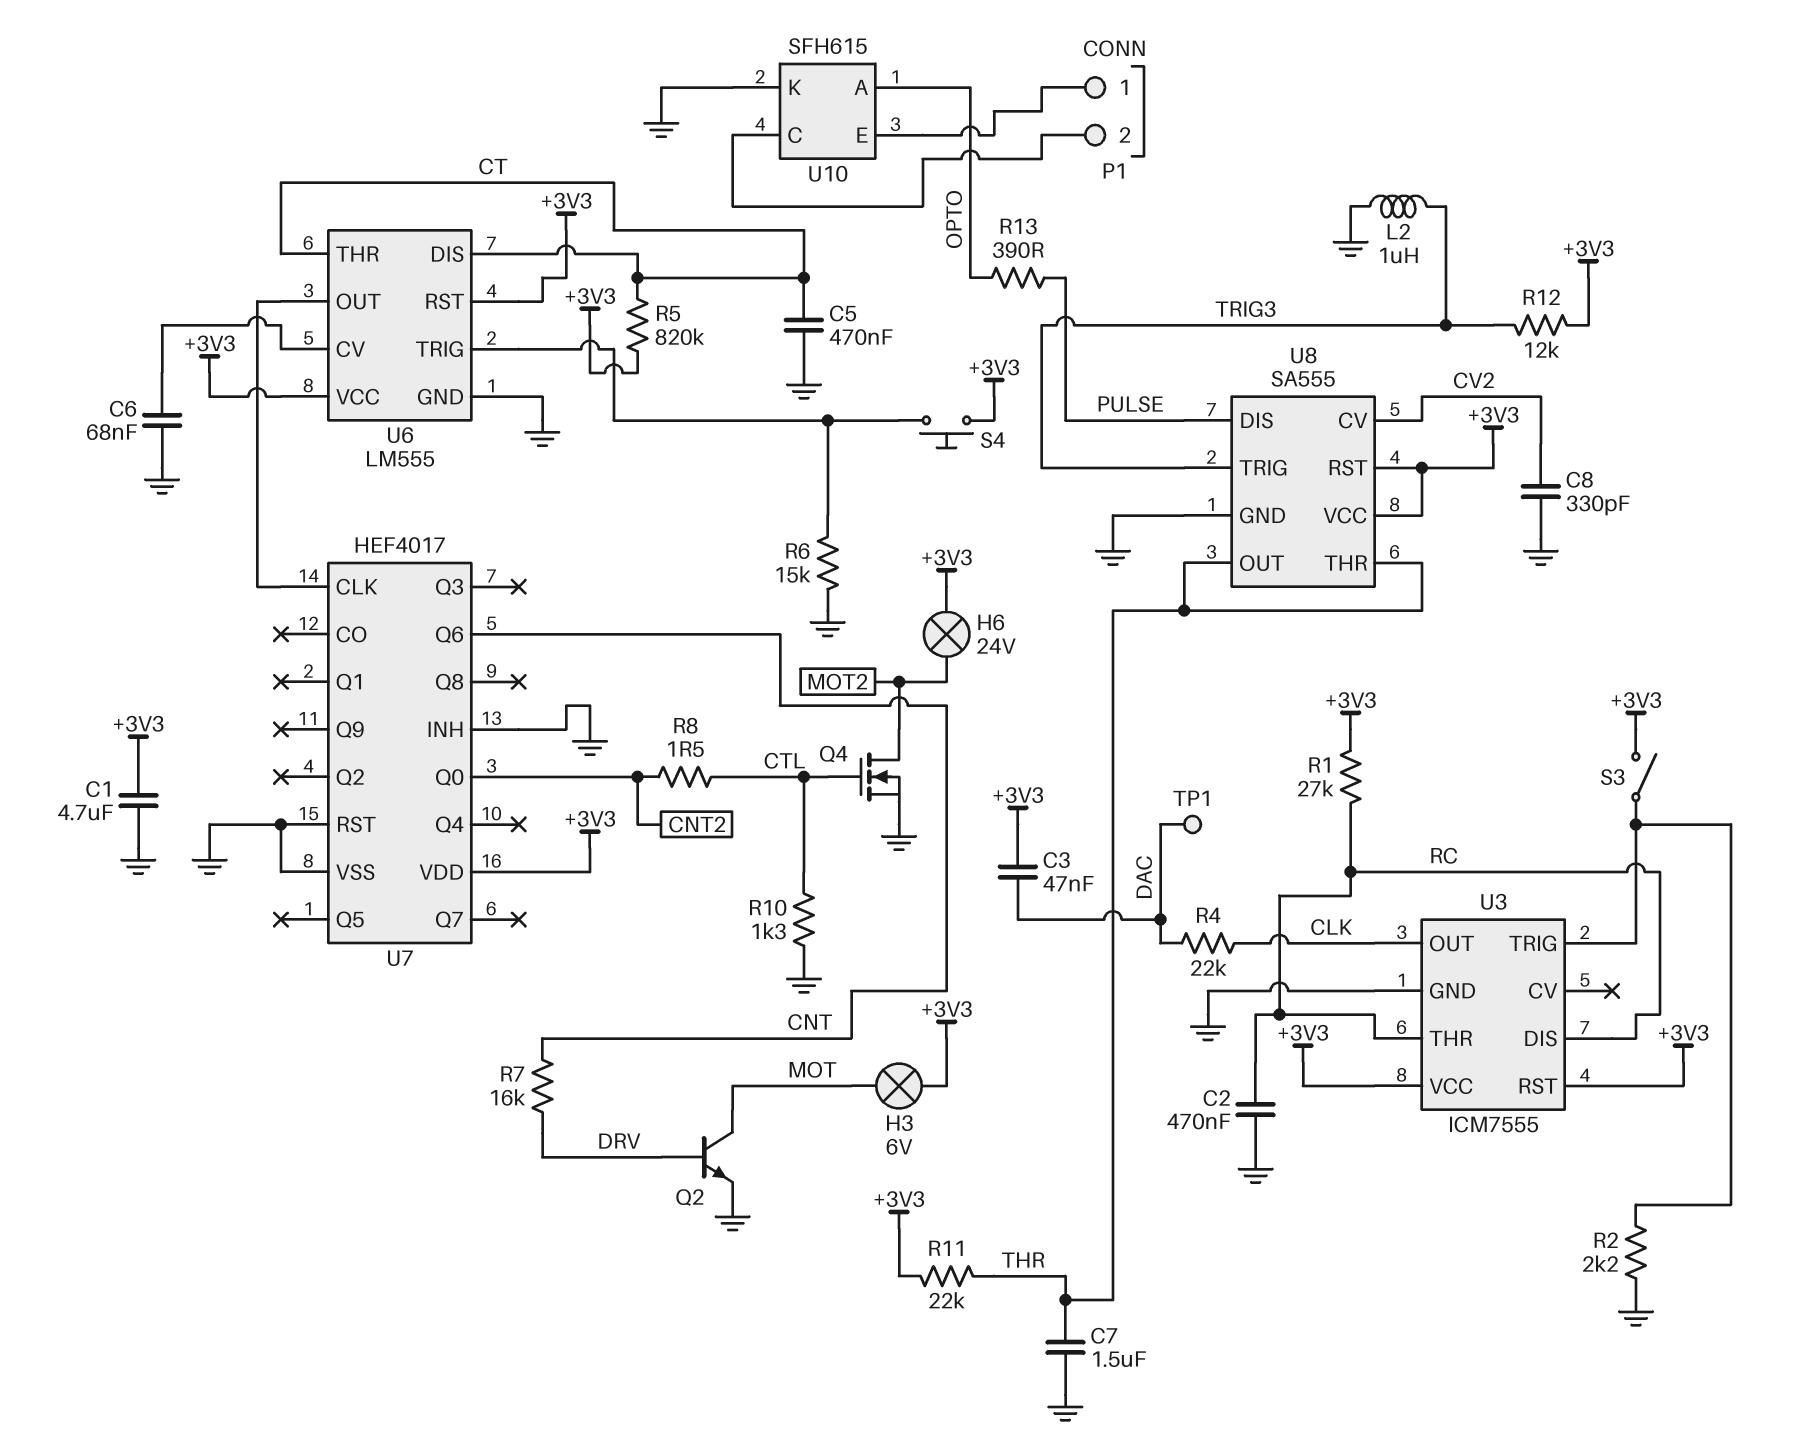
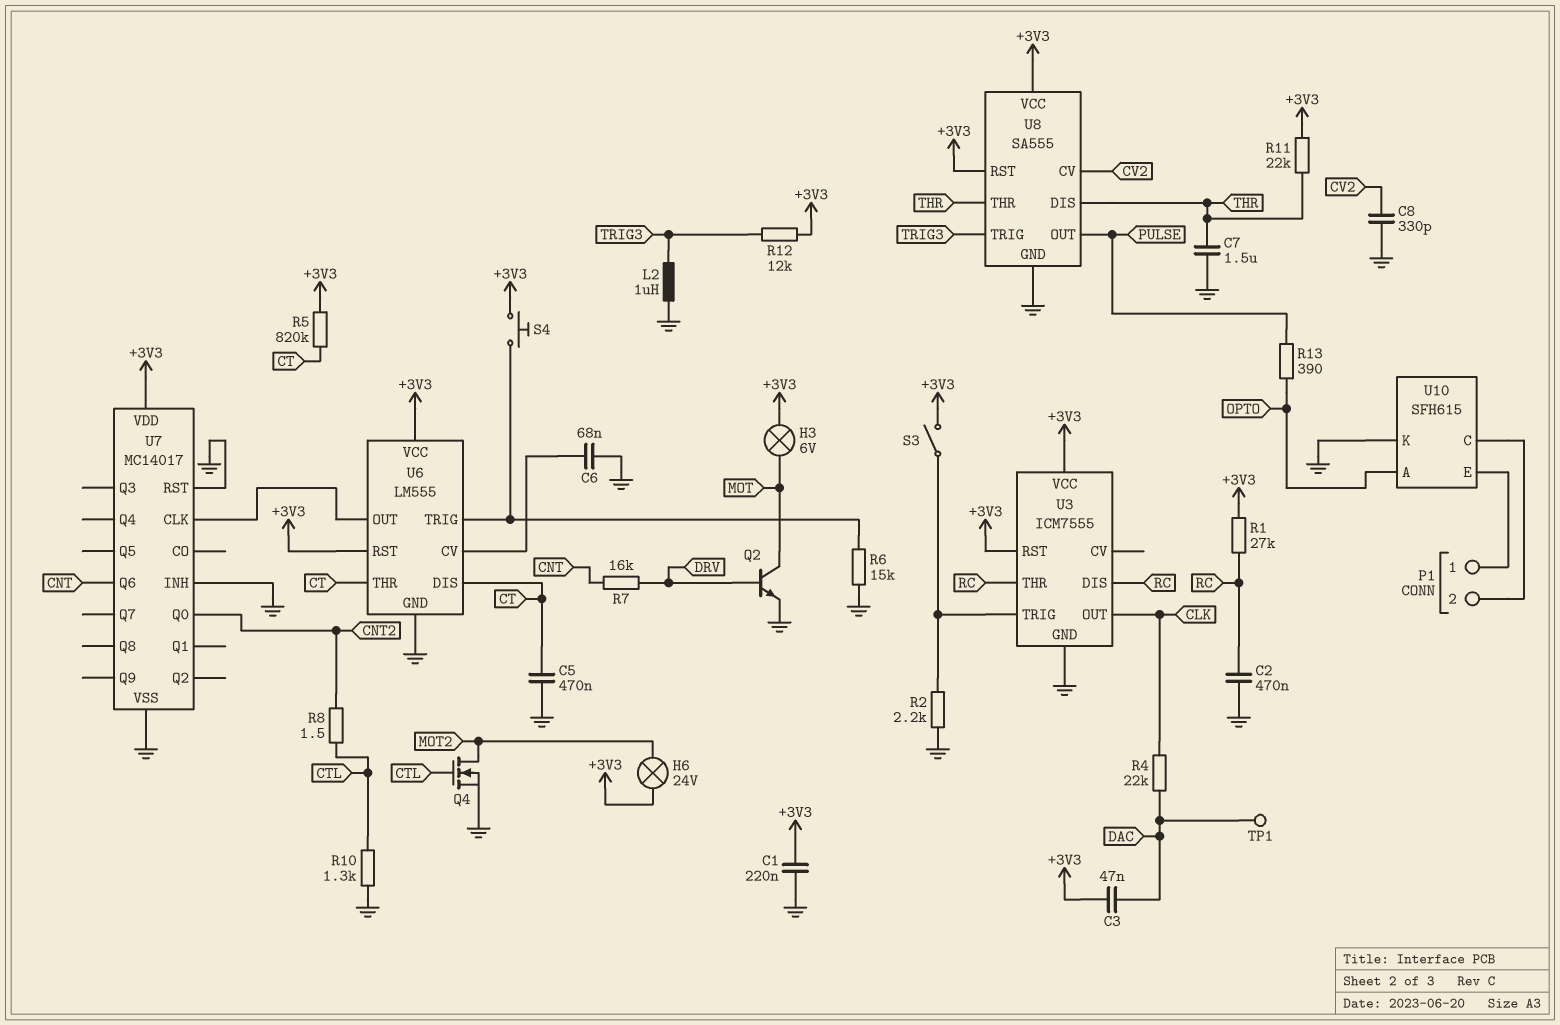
C1: 4.7uF (+3V3, GND) -> 220nF (+3V3, GND)
U7: HEF4017 -> MC14017
U8 pin DIS: PULSE -> THR
U8 pin OUT: THR -> PULSE

